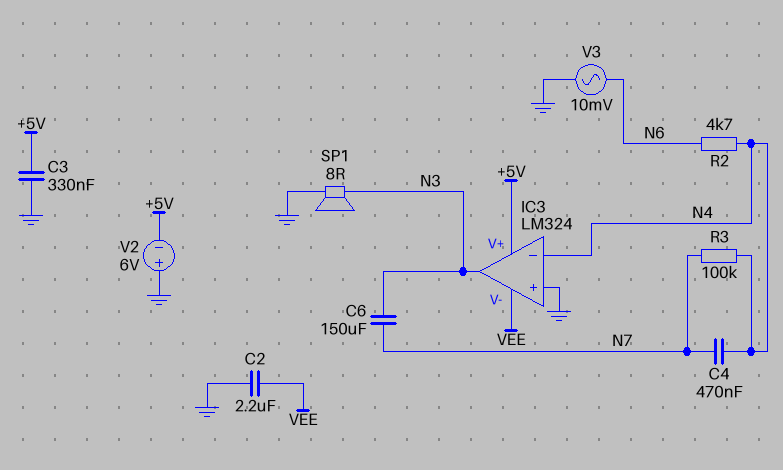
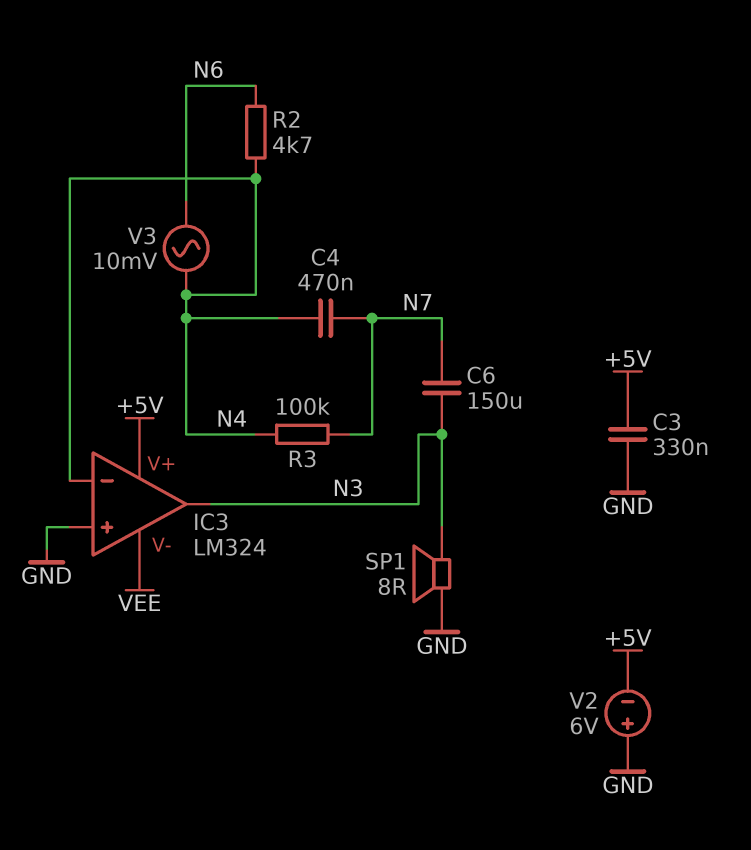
C2: 2.2uF (GND, VEE) -> none
V3: AC 10mV (GND, N6) -> AC 10mV (N4, N6)

